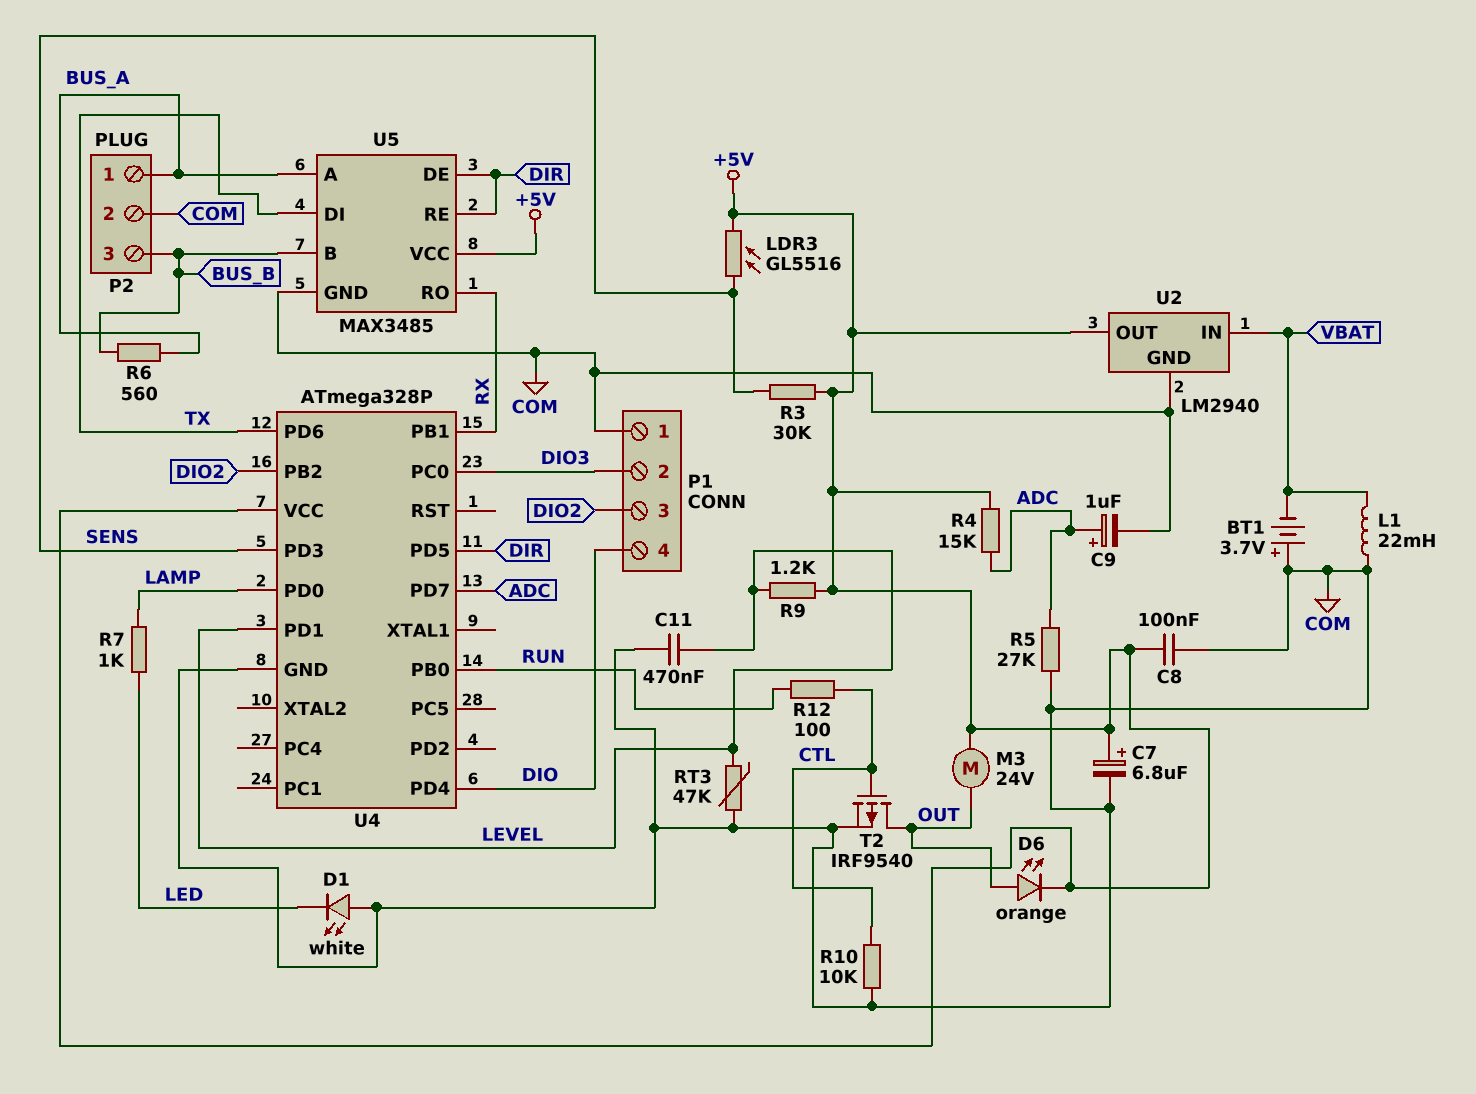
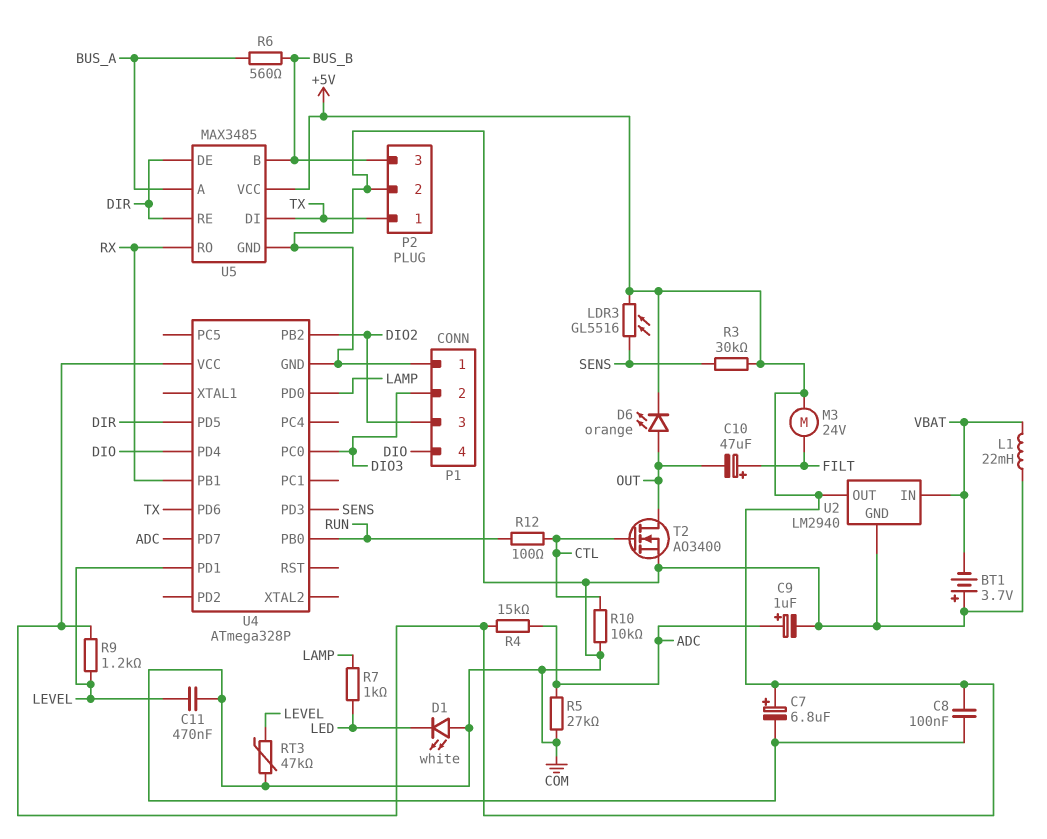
C10: none -> 47uF (plus FILT, minus OUT)
M3: motor 24V (+5V, OUT) -> motor 24V (+5V, FILT)
P2 pin 1: BUS_A -> TX
T2: PMOS IRF9540 (G CTL, D OUT, S COM) -> NMOS AO3400 (G CTL, D OUT, S COM)

